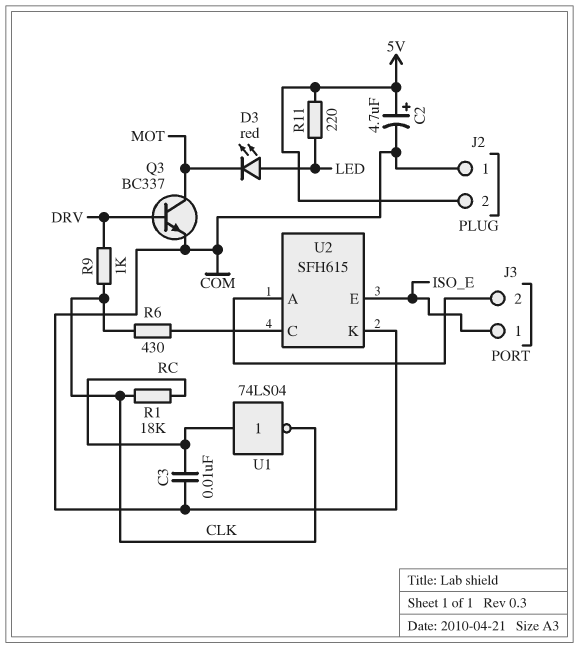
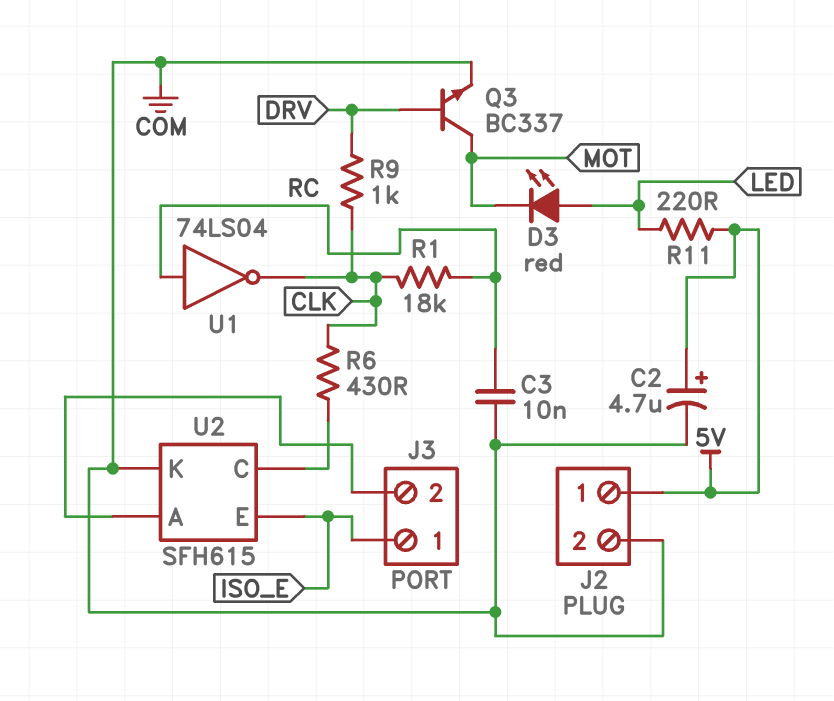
J2 pin 1: COM -> 5V
J2 pin 2: 5V -> COM

